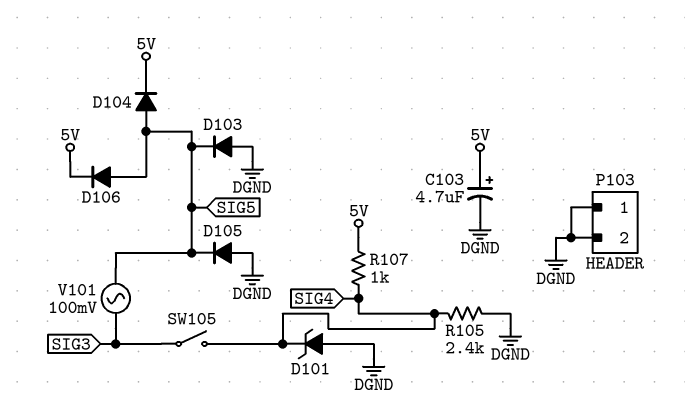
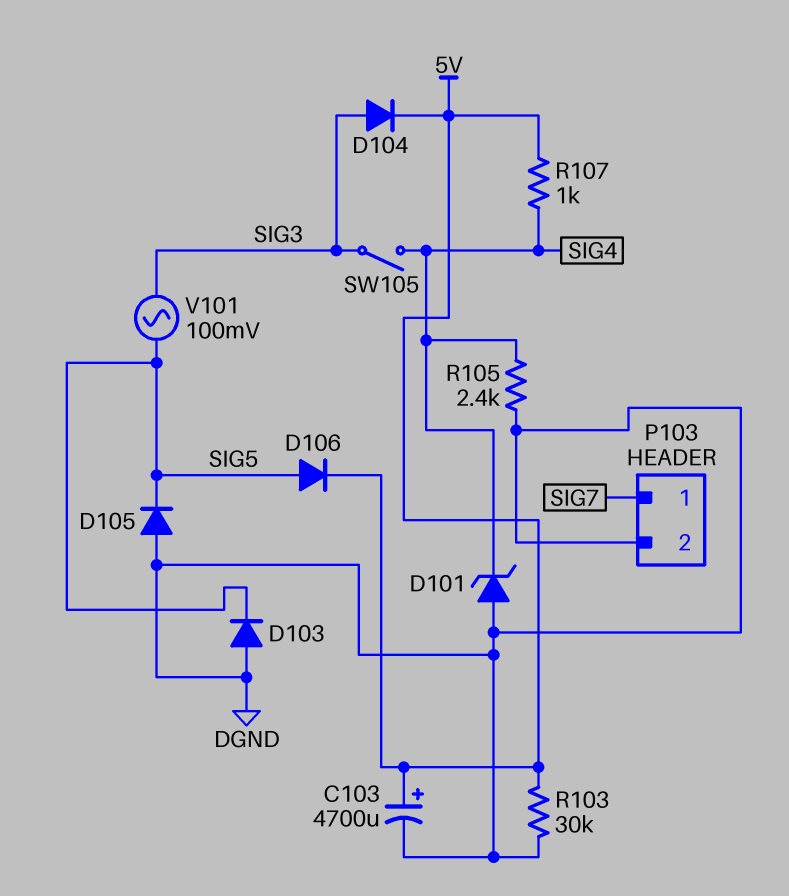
C103: 4.7uF (plus 5V, minus DGND) -> 4700uF (plus 5V, minus DGND)
D104: diode (A SIG5, K 5V) -> diode (A SIG3, K 5V)
P103 pin 1: DGND -> SIG7
R103: none -> 30k (5V, DGND)

